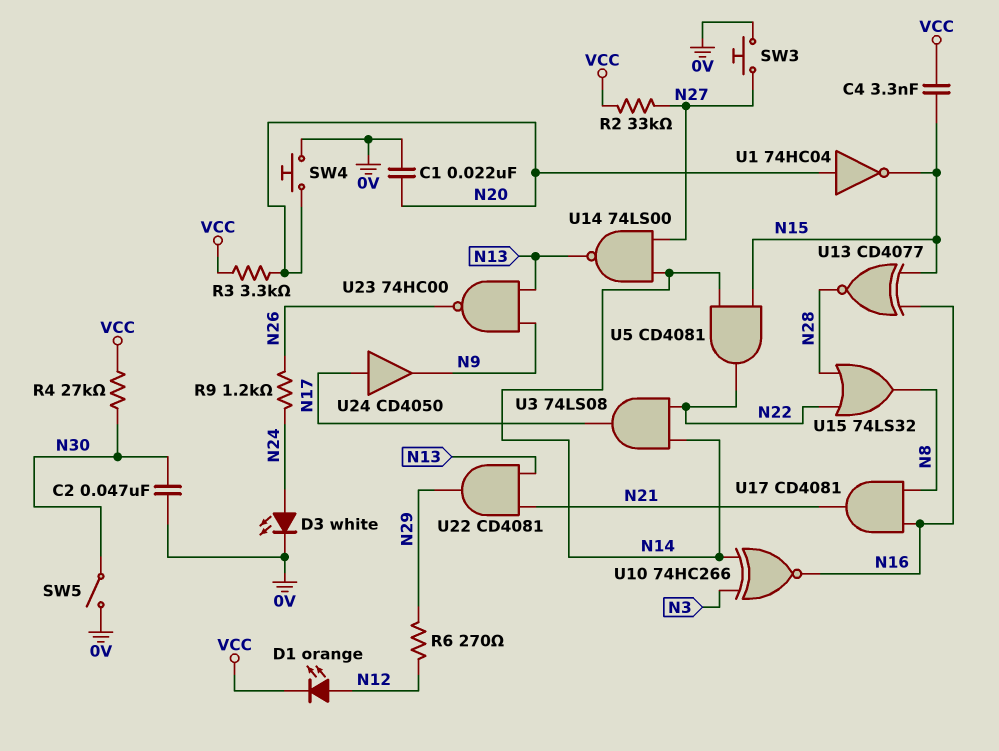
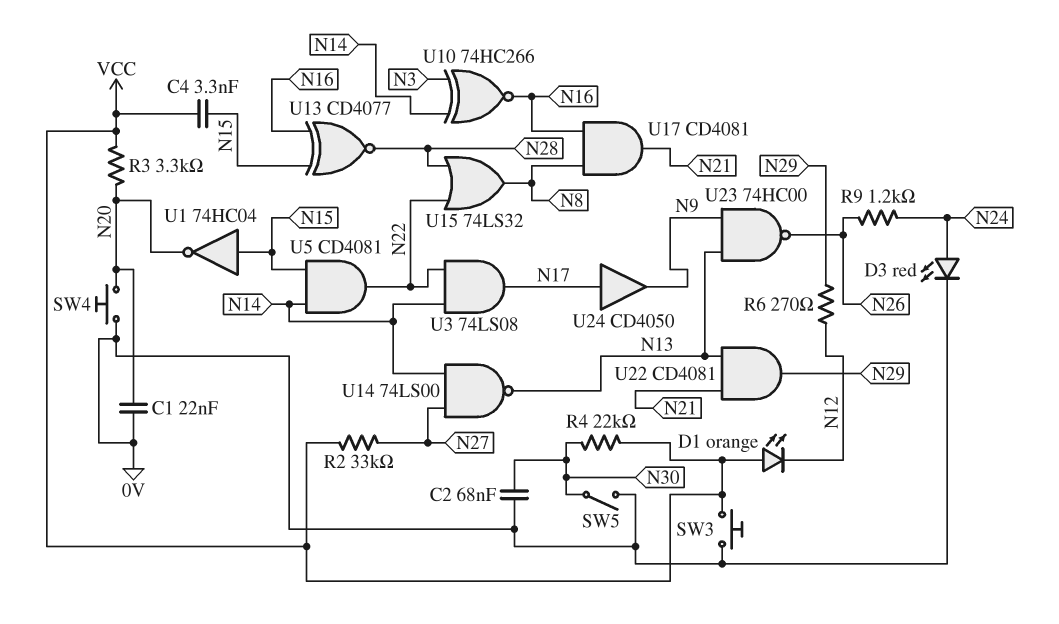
C2: 47nF (0V, N30) -> 68nF (0V, N30)
D1: LED orange (A N12, K VCC) -> LED orange (A VCC, K N12)
D3: LED white (A N24, K 0V) -> LED red (A N24, K 0V)
R4: 27k (N30, VCC) -> 22k (N30, VCC)
SW3: button (0V, N27) -> button (0V, VCC)
U1: NOT 74HC04 (in N20, out N15) -> NOT 74HC04 (in N15, out N20)

